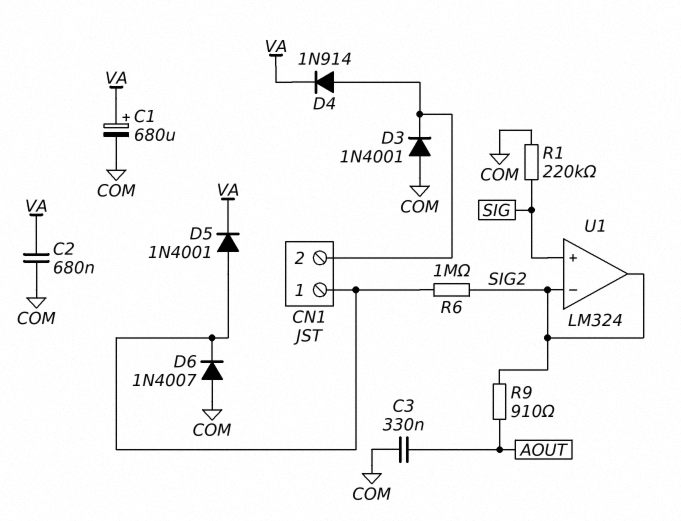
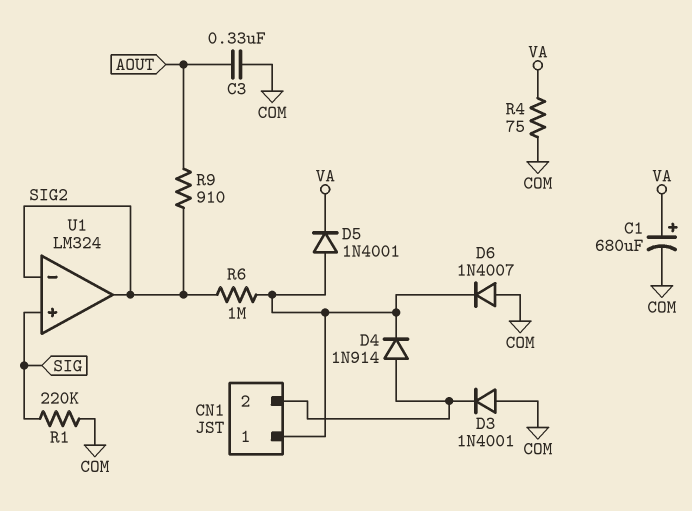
C2: 680nF (COM, VA) -> none
D4: diode 1N914 (A CN1/2, K VA) -> diode 1N914 (A CN1/2, K CN1/1)
R4: none -> 75 (COM, VA)

